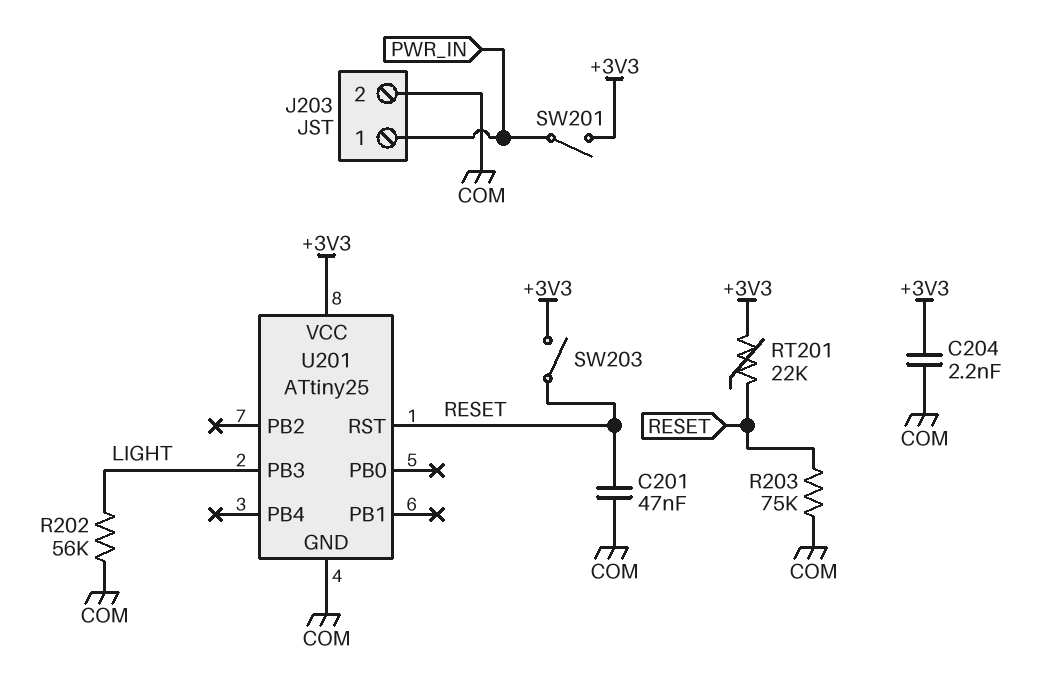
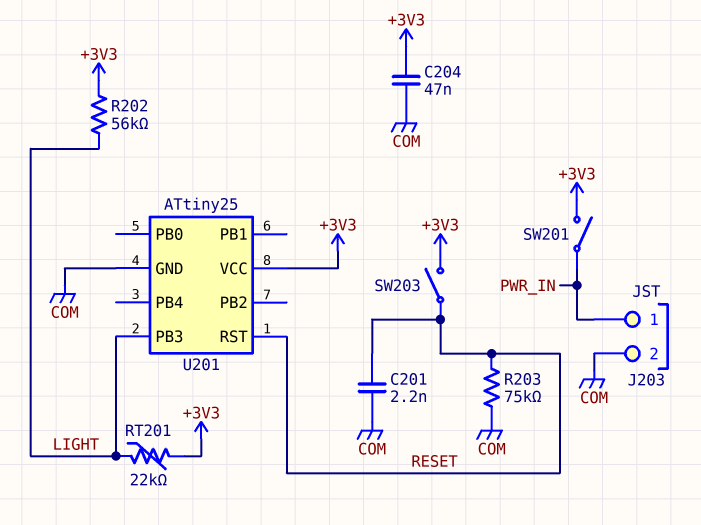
C201: 47nF (COM, RESET) -> 2.2nF (COM, RESET)
C204: 2.2nF (+3V3, COM) -> 47nF (+3V3, COM)
R202: 56k (COM, LIGHT) -> 56k (+3V3, LIGHT)
RT201: 22k (+3V3, RESET) -> 22k (+3V3, LIGHT)

